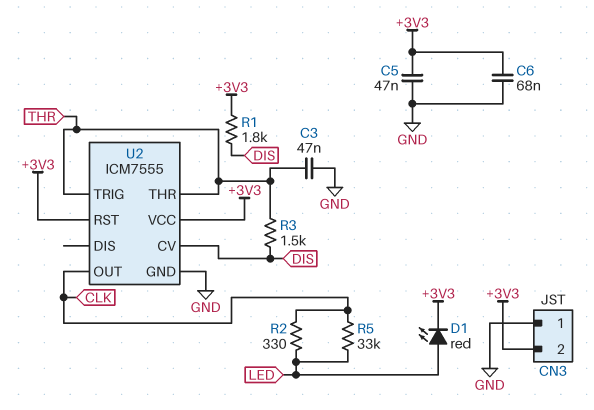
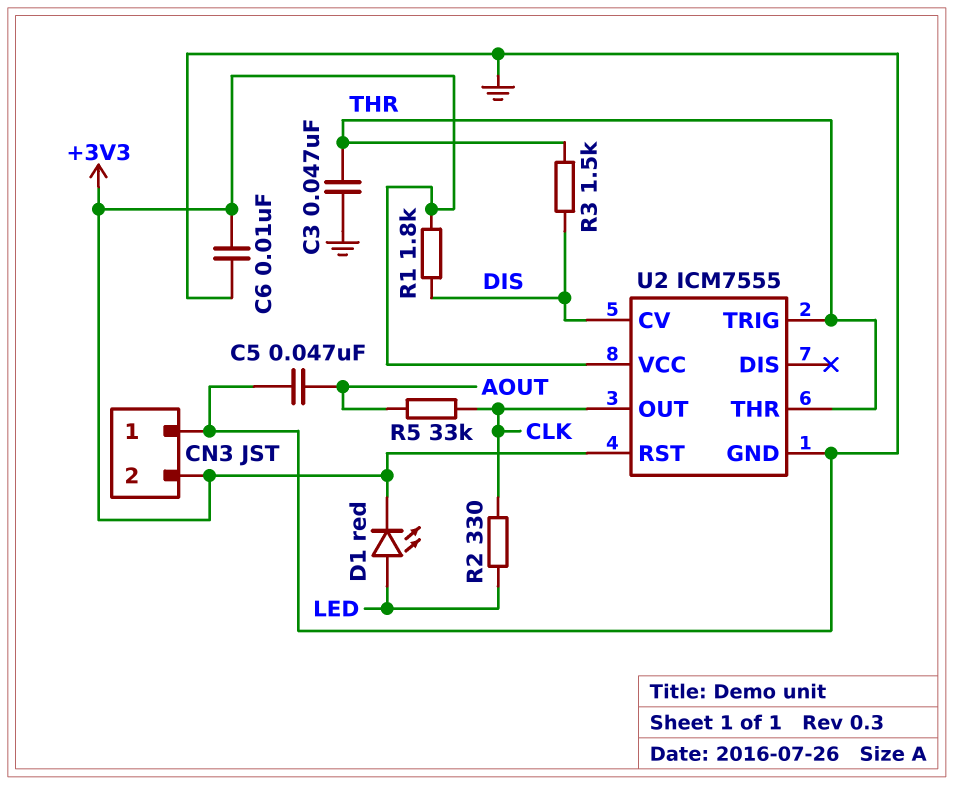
C5: 47nF (+3V3, GND) -> 47nF (AOUT, GND)
C6: 68nF (+3V3, GND) -> 10nF (+3V3, GND)
R5: 33k (CLK, LED) -> 33k (AOUT, CLK)

